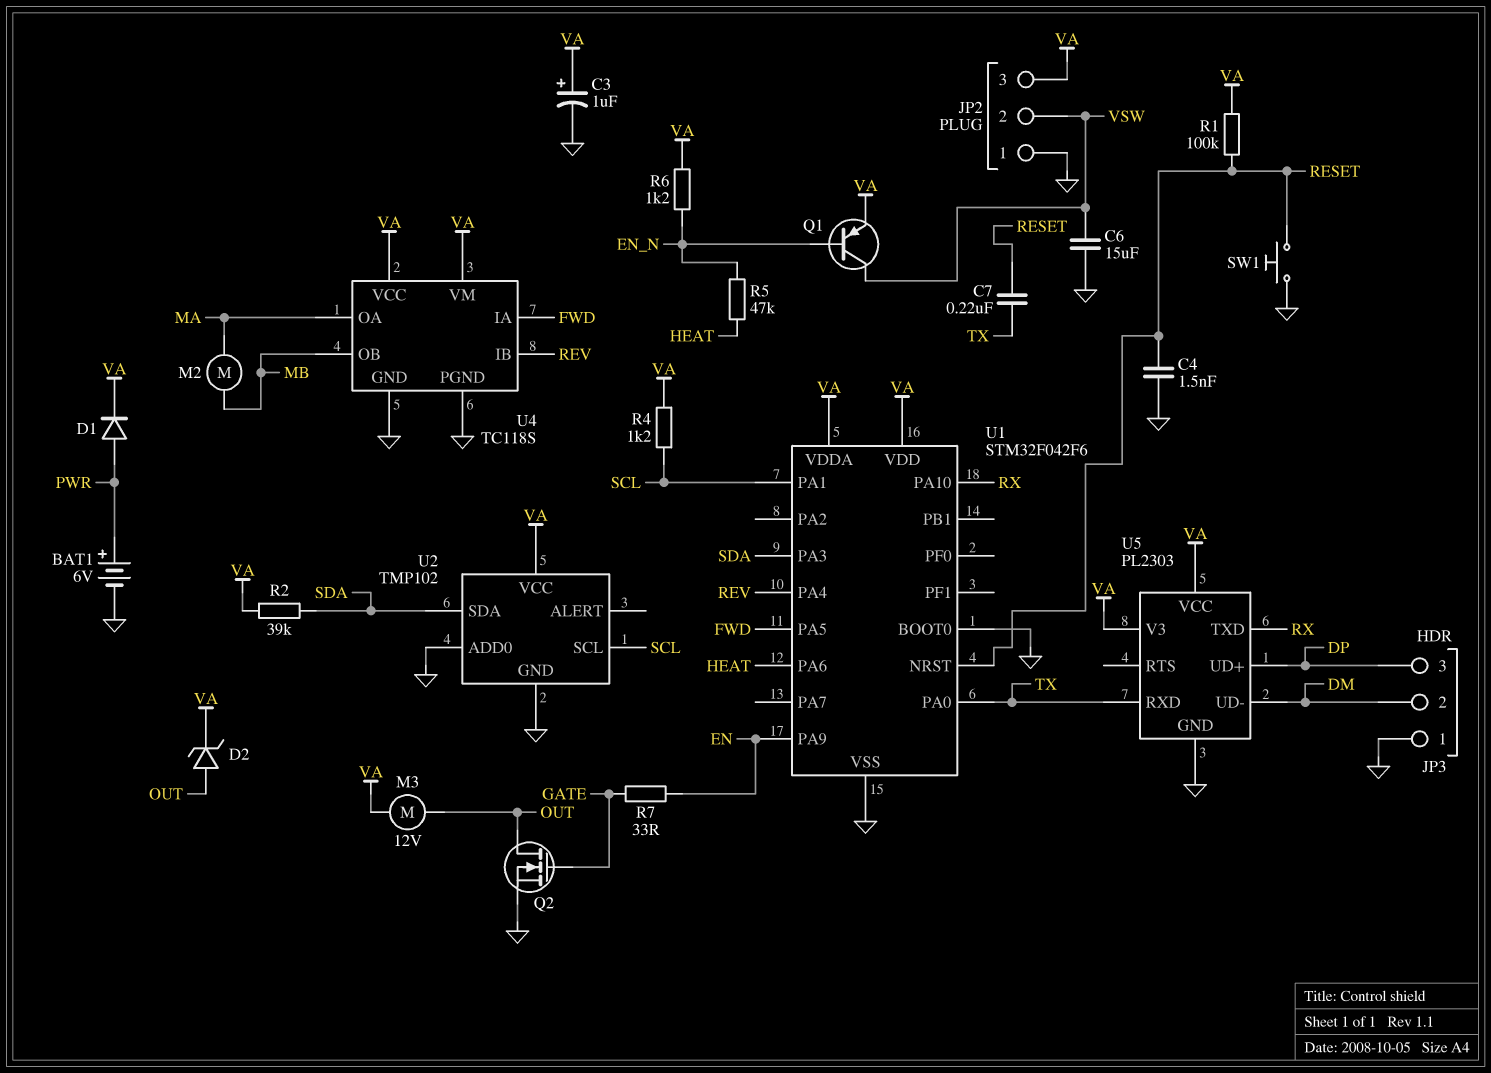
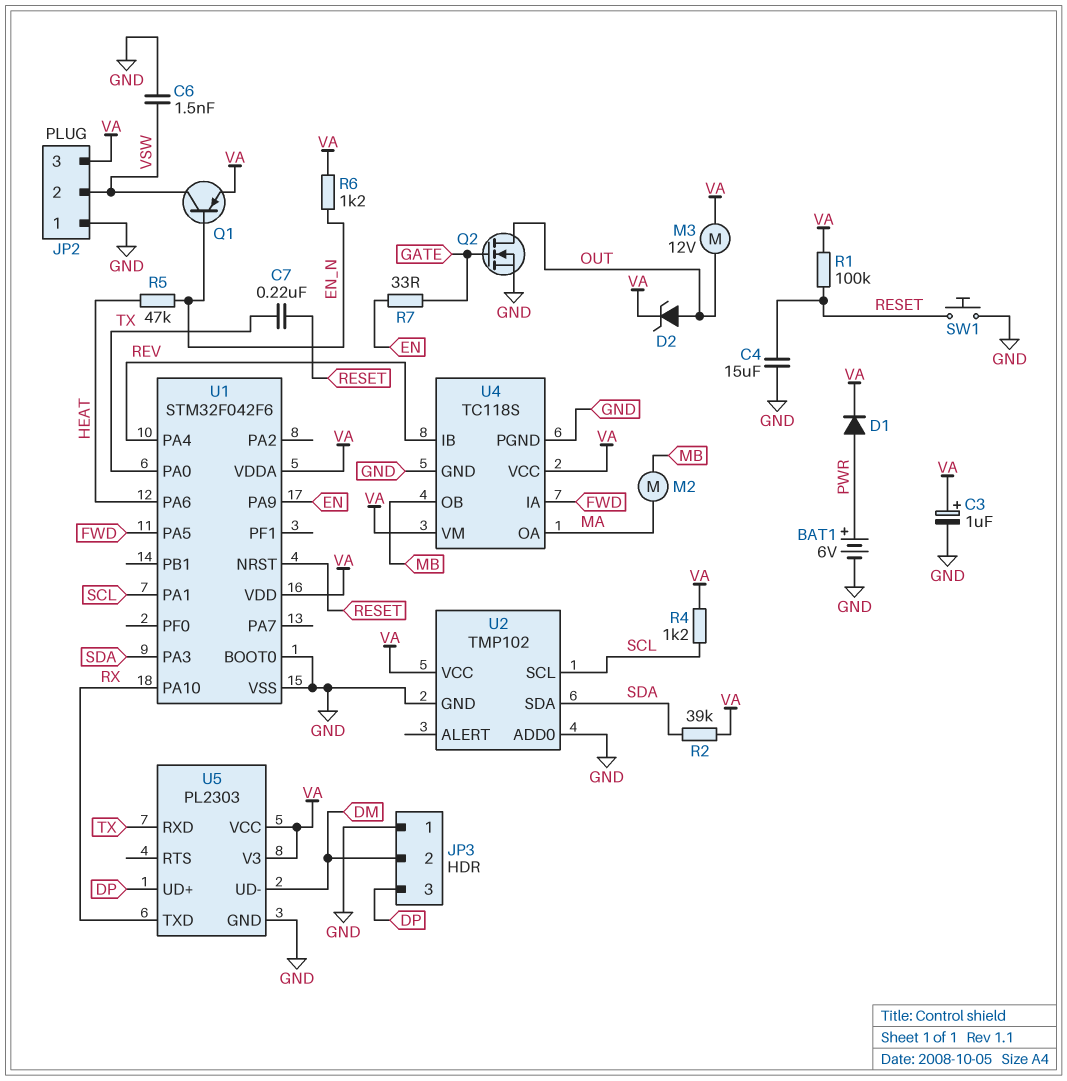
C4: 1.5nF (GND, RESET) -> 15uF (GND, RESET)
C6: 15uF (GND, VSW) -> 1.5nF (GND, VSW)

